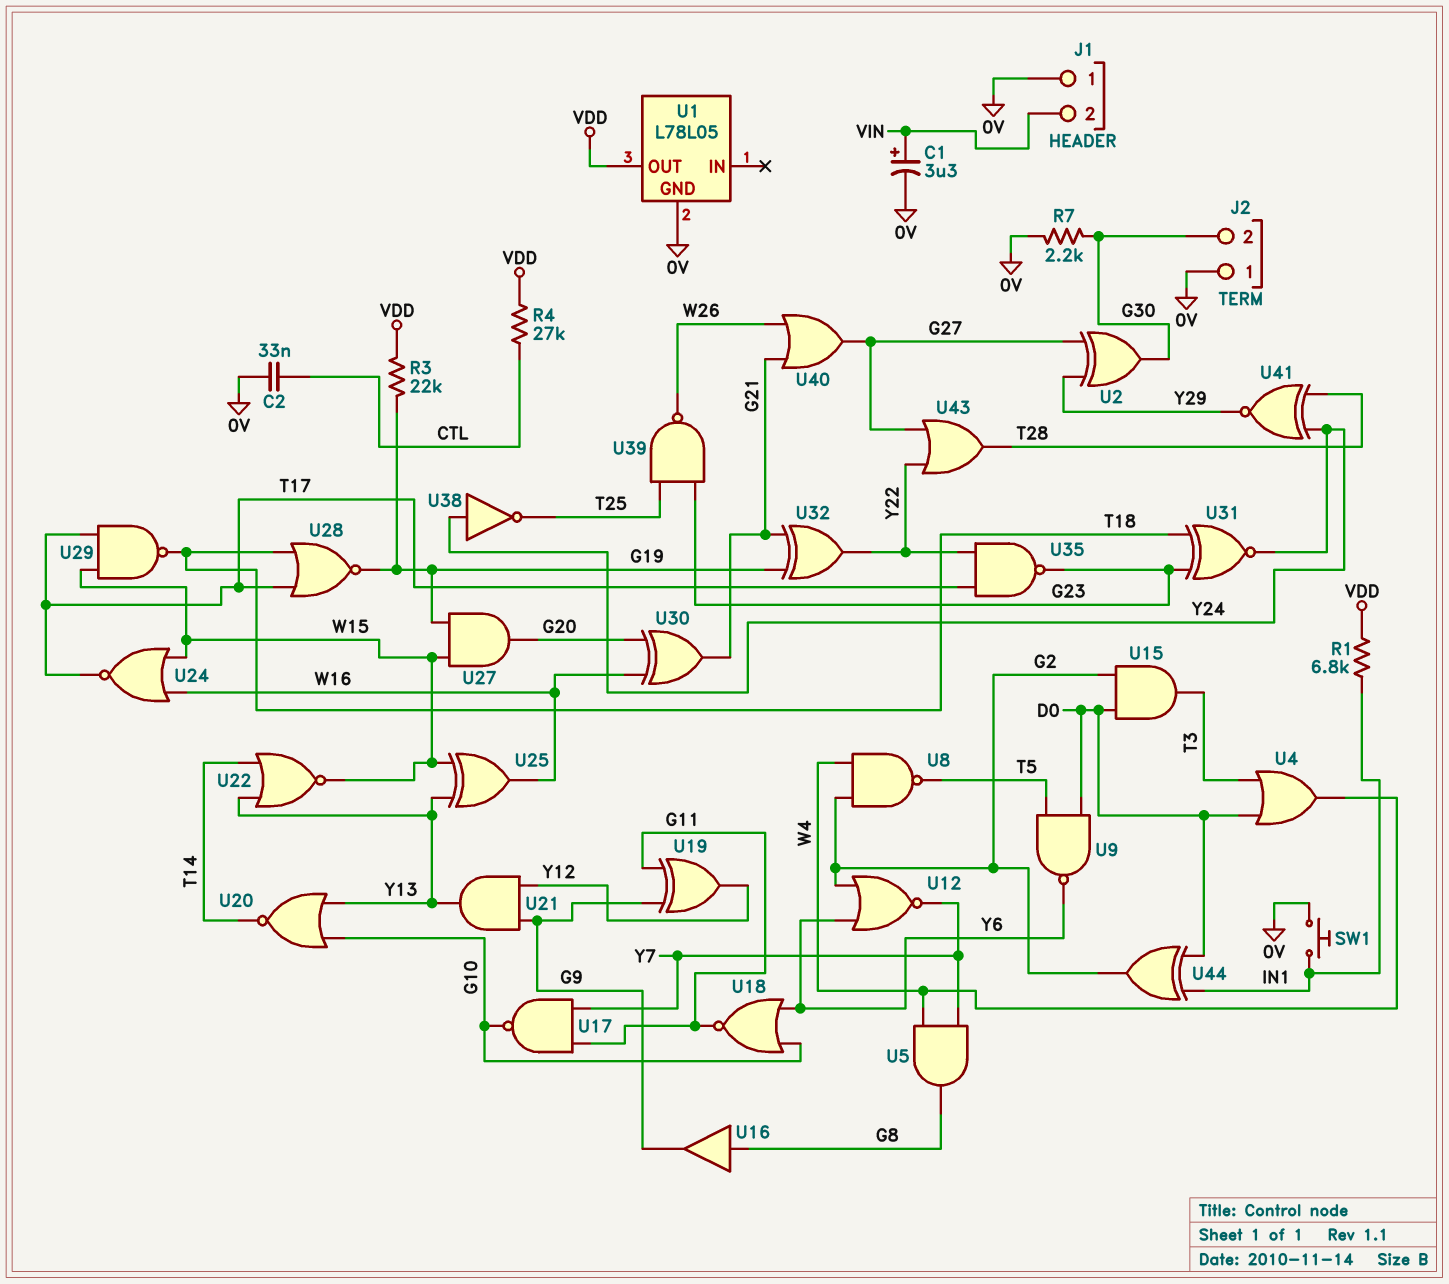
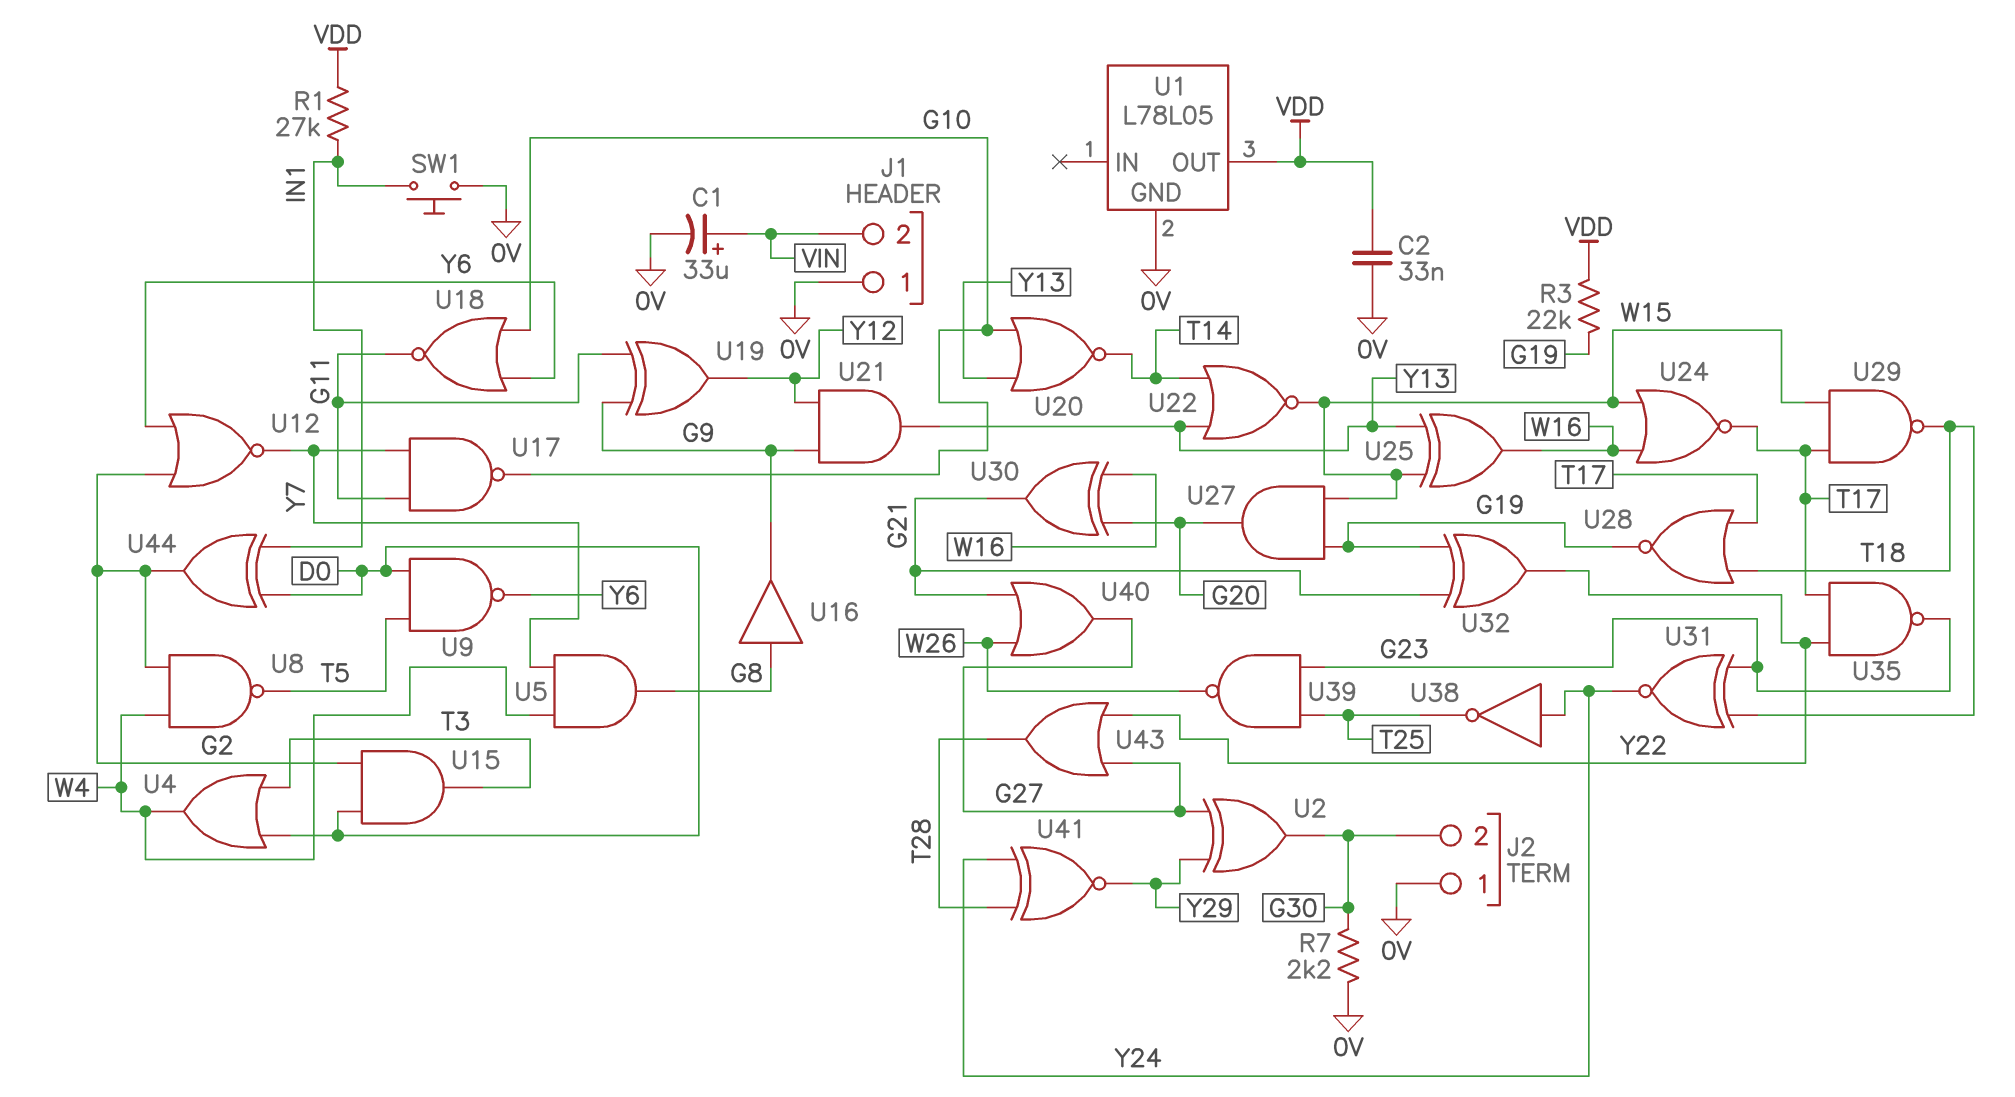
C1: 3.3uF (plus VIN, minus 0V) -> 33uF (plus VIN, minus 0V)
C2: 33nF (0V, CTL) -> 33nF (0V, VDD)
R1: 6.8k (IN1, VDD) -> 27k (IN1, VDD)
R4: 27k (CTL, VDD) -> none

